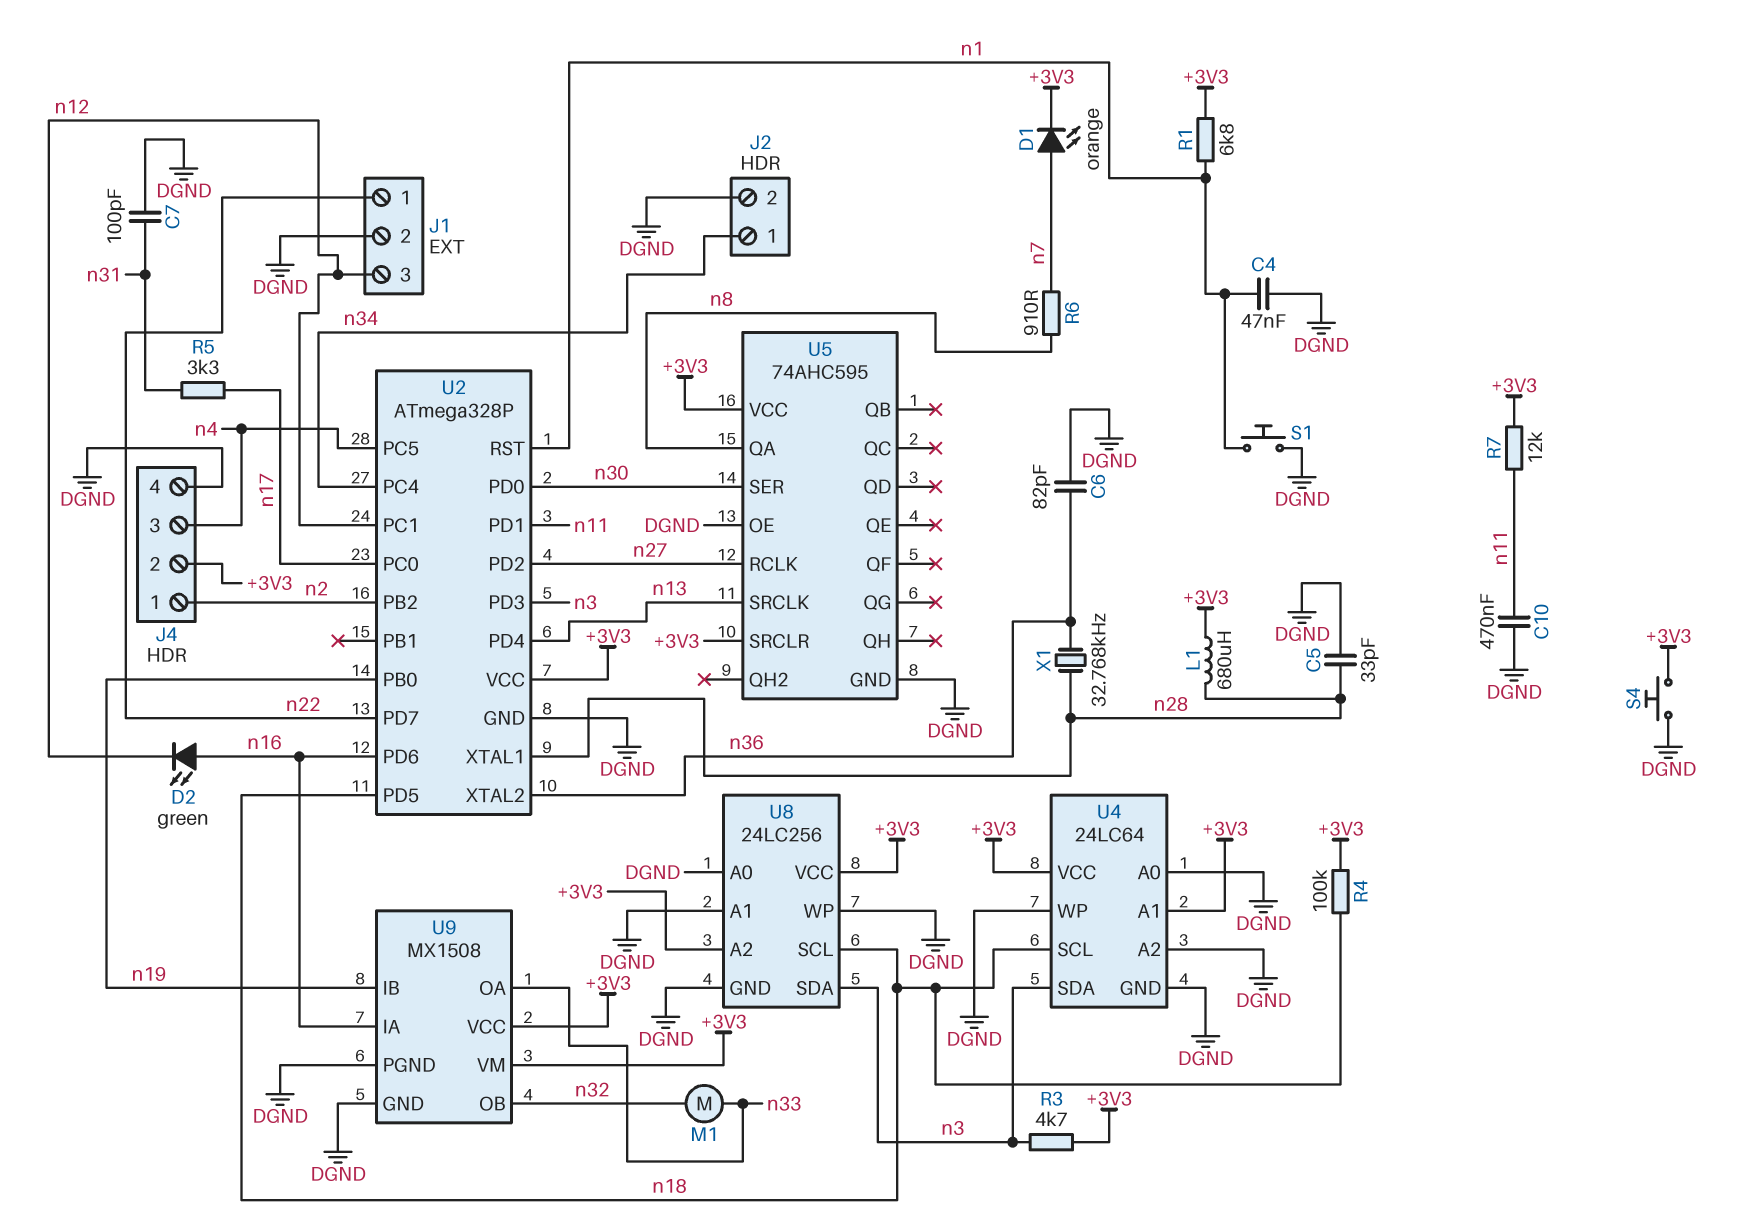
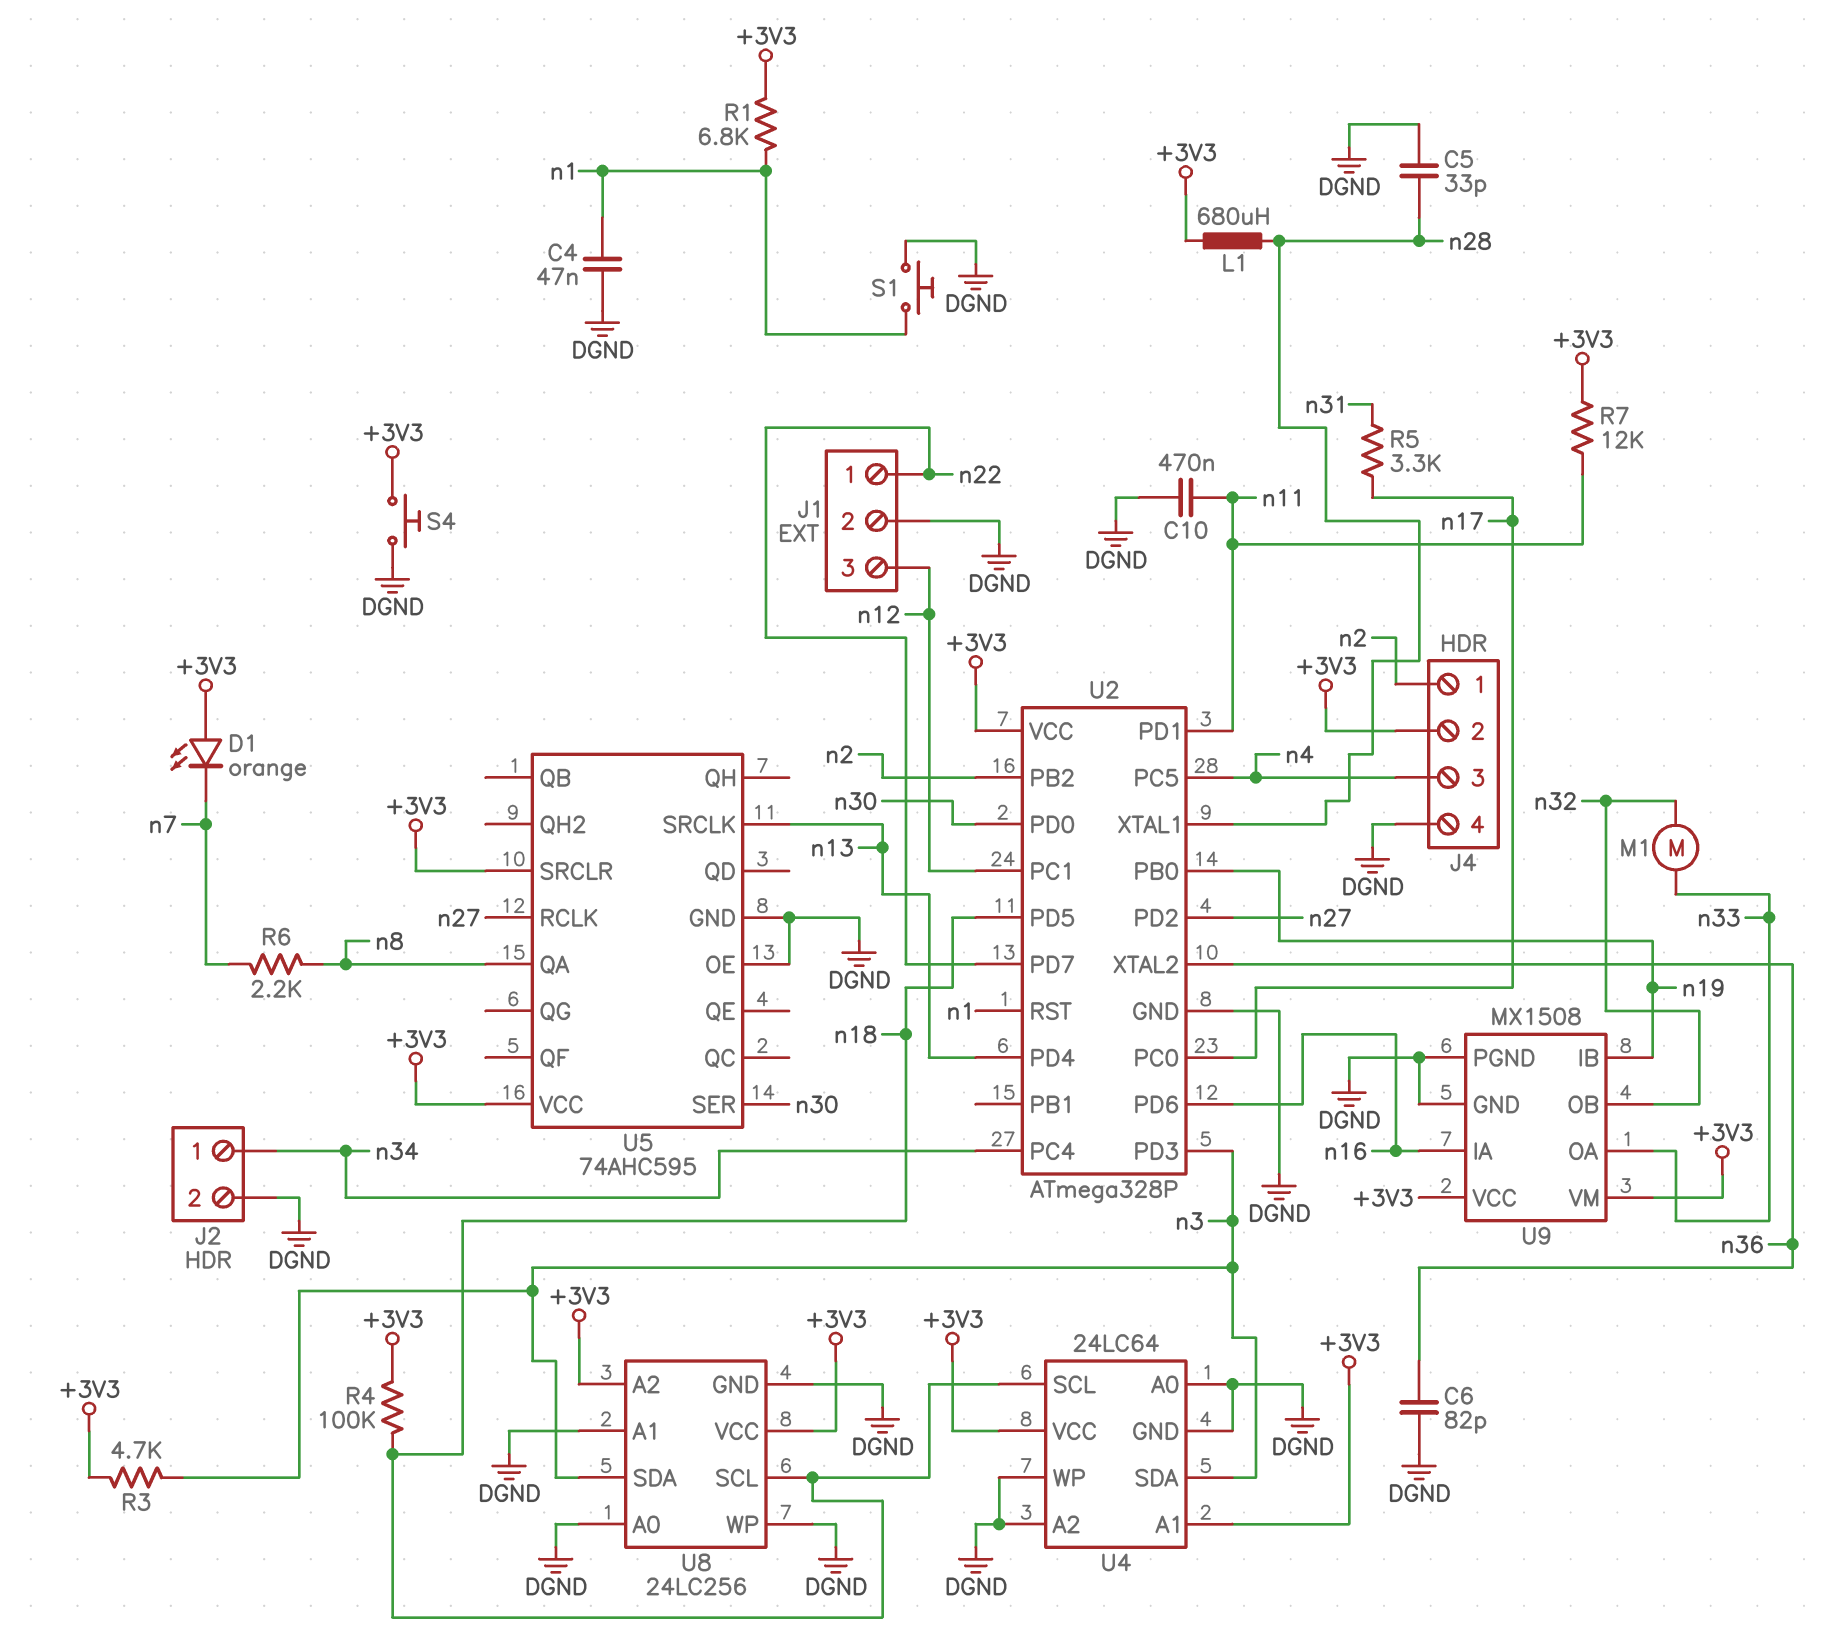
C7: 100pF (DGND, n31) -> none
D1: LED orange (A n7, K +3V3) -> LED orange (A +3V3, K n7)
D2: LED green (A n16, K n12) -> none
R6: 910 (n7, n8) -> 2.2k (n7, n8)
X1: 32.768kHz (n28, n36) -> none

